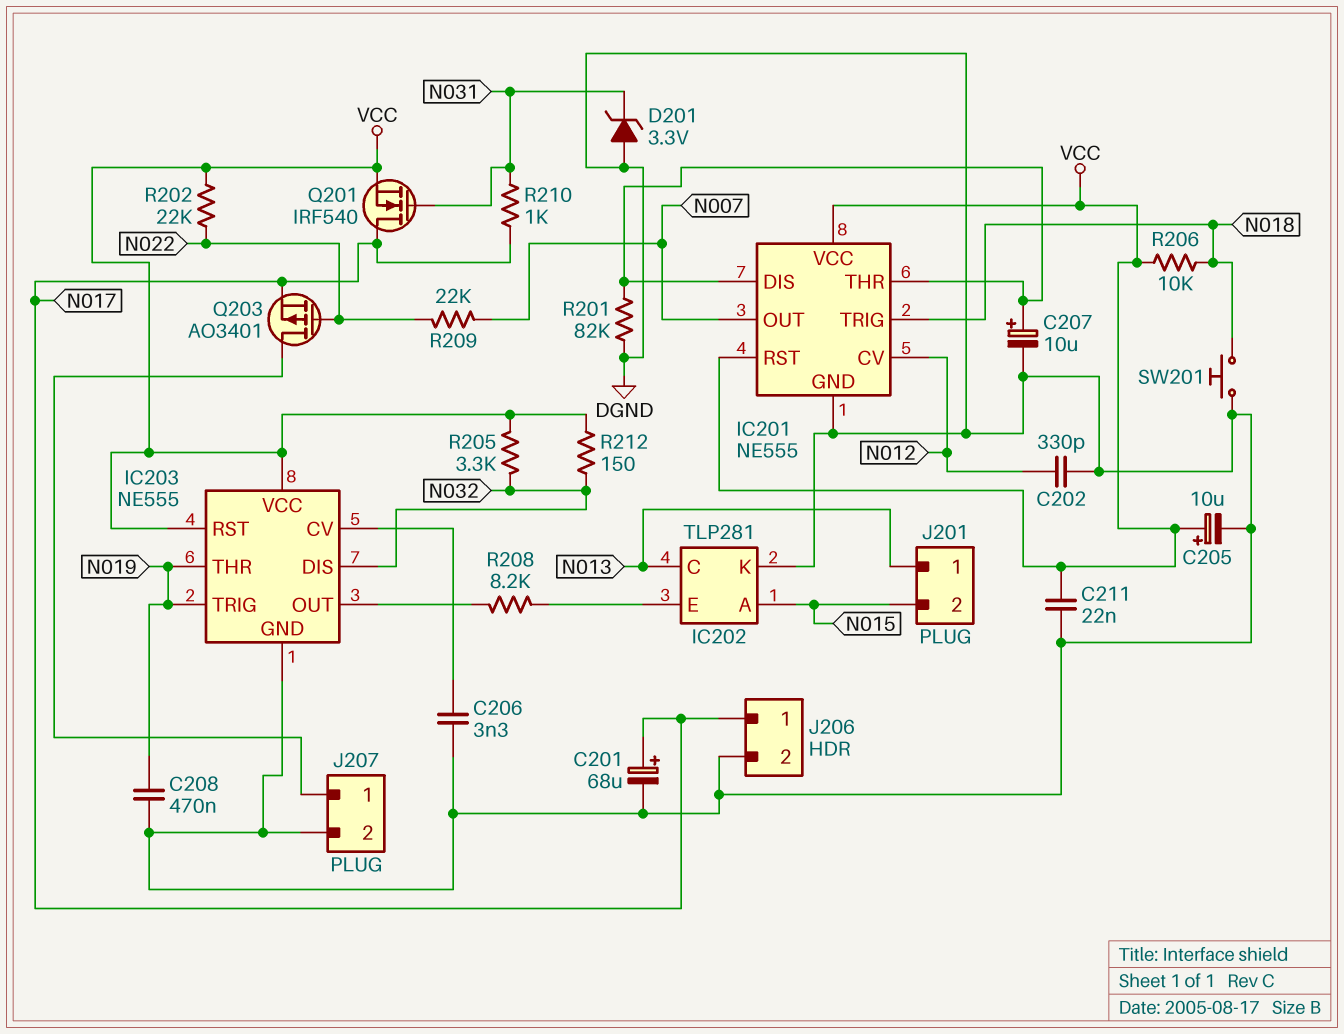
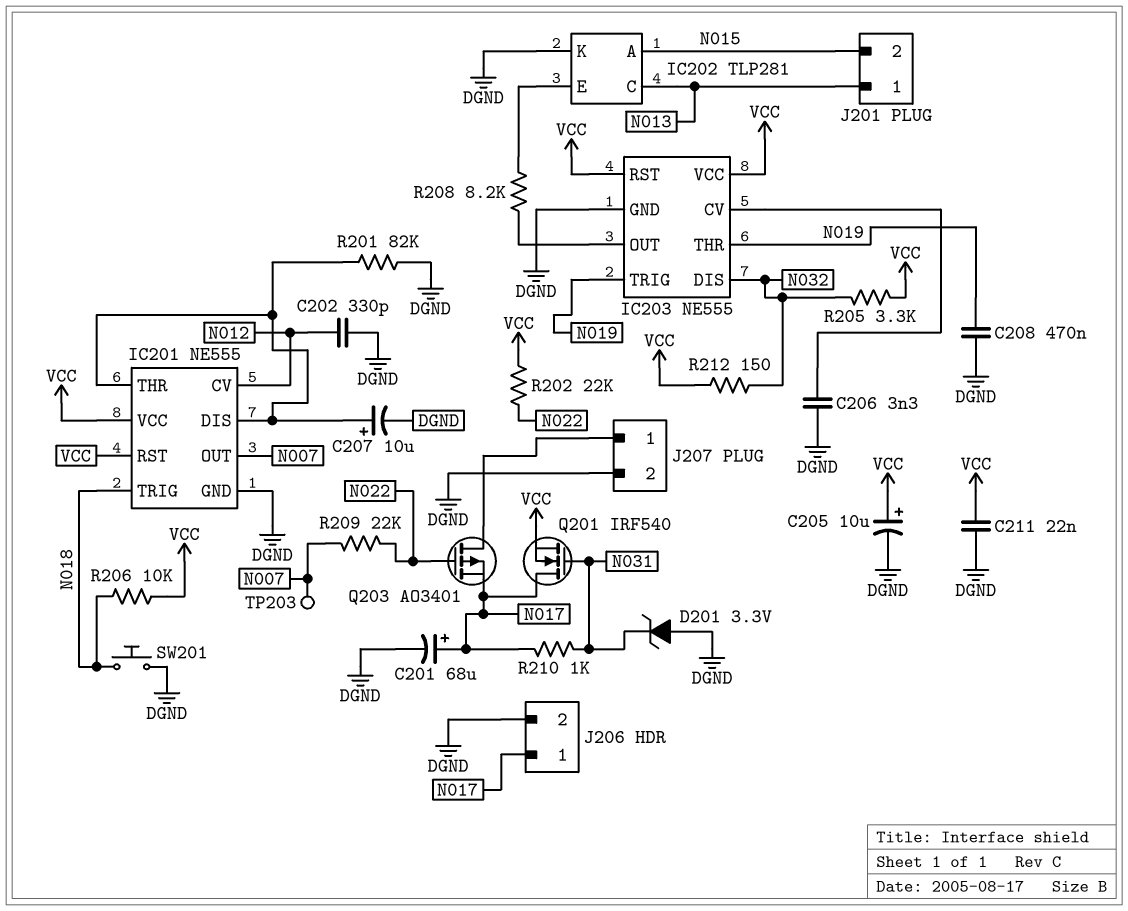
TP203: none -> test point (N007)

